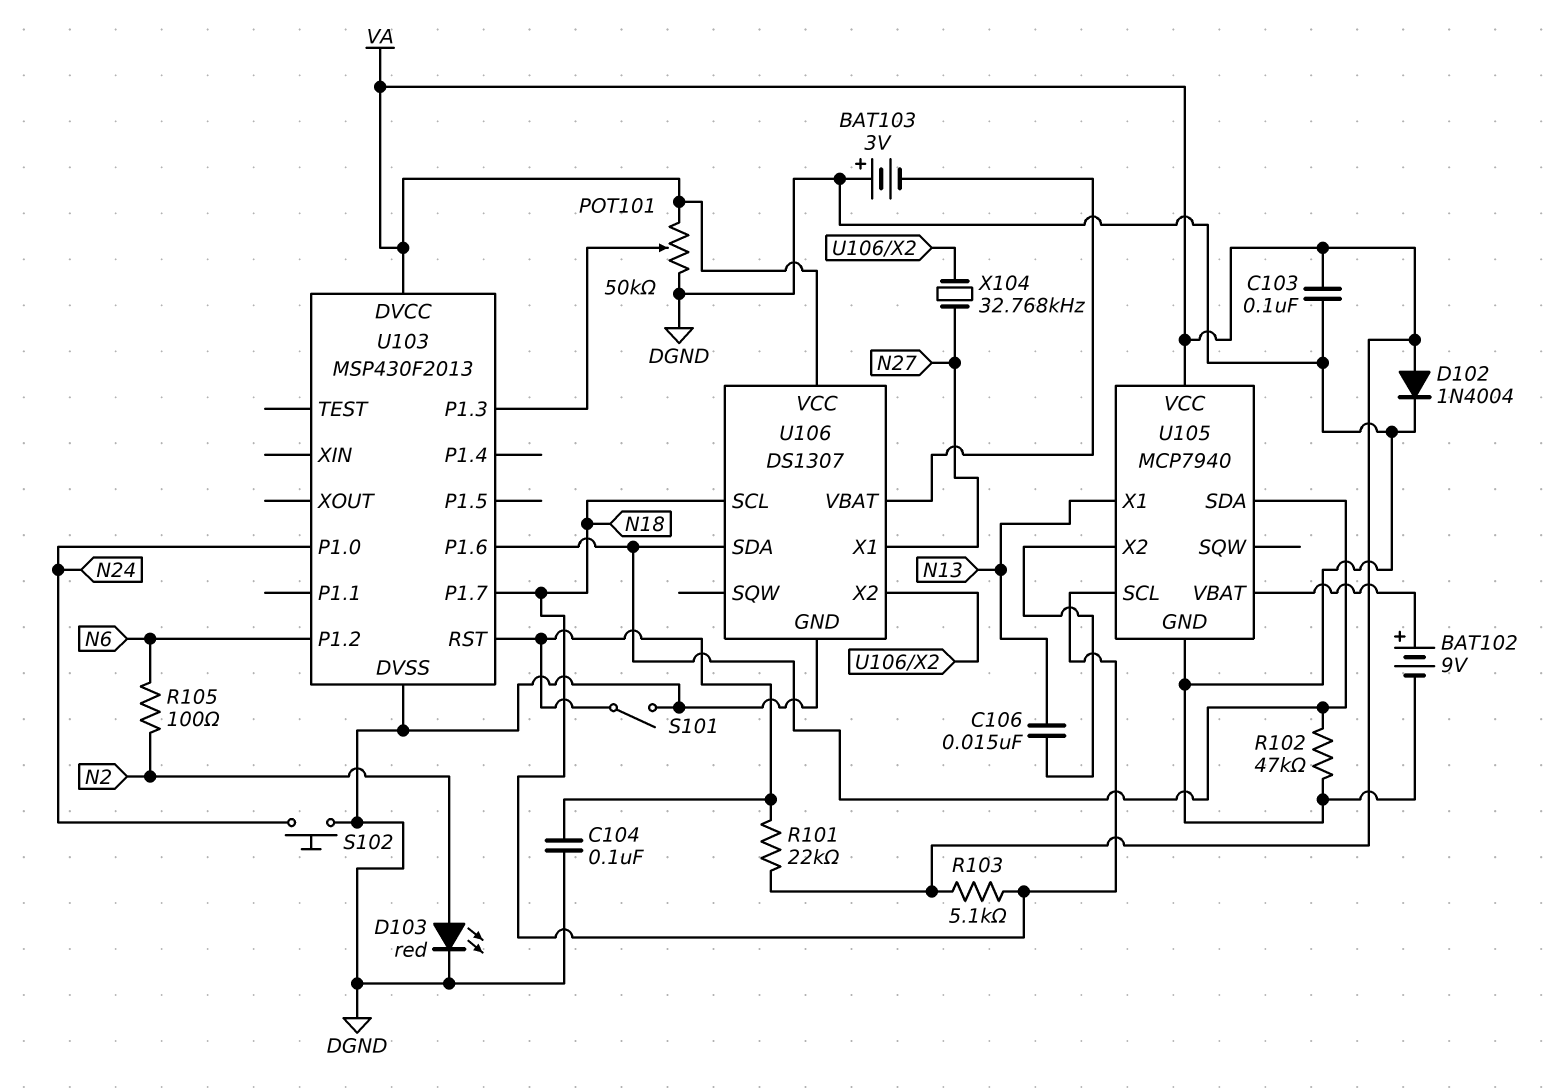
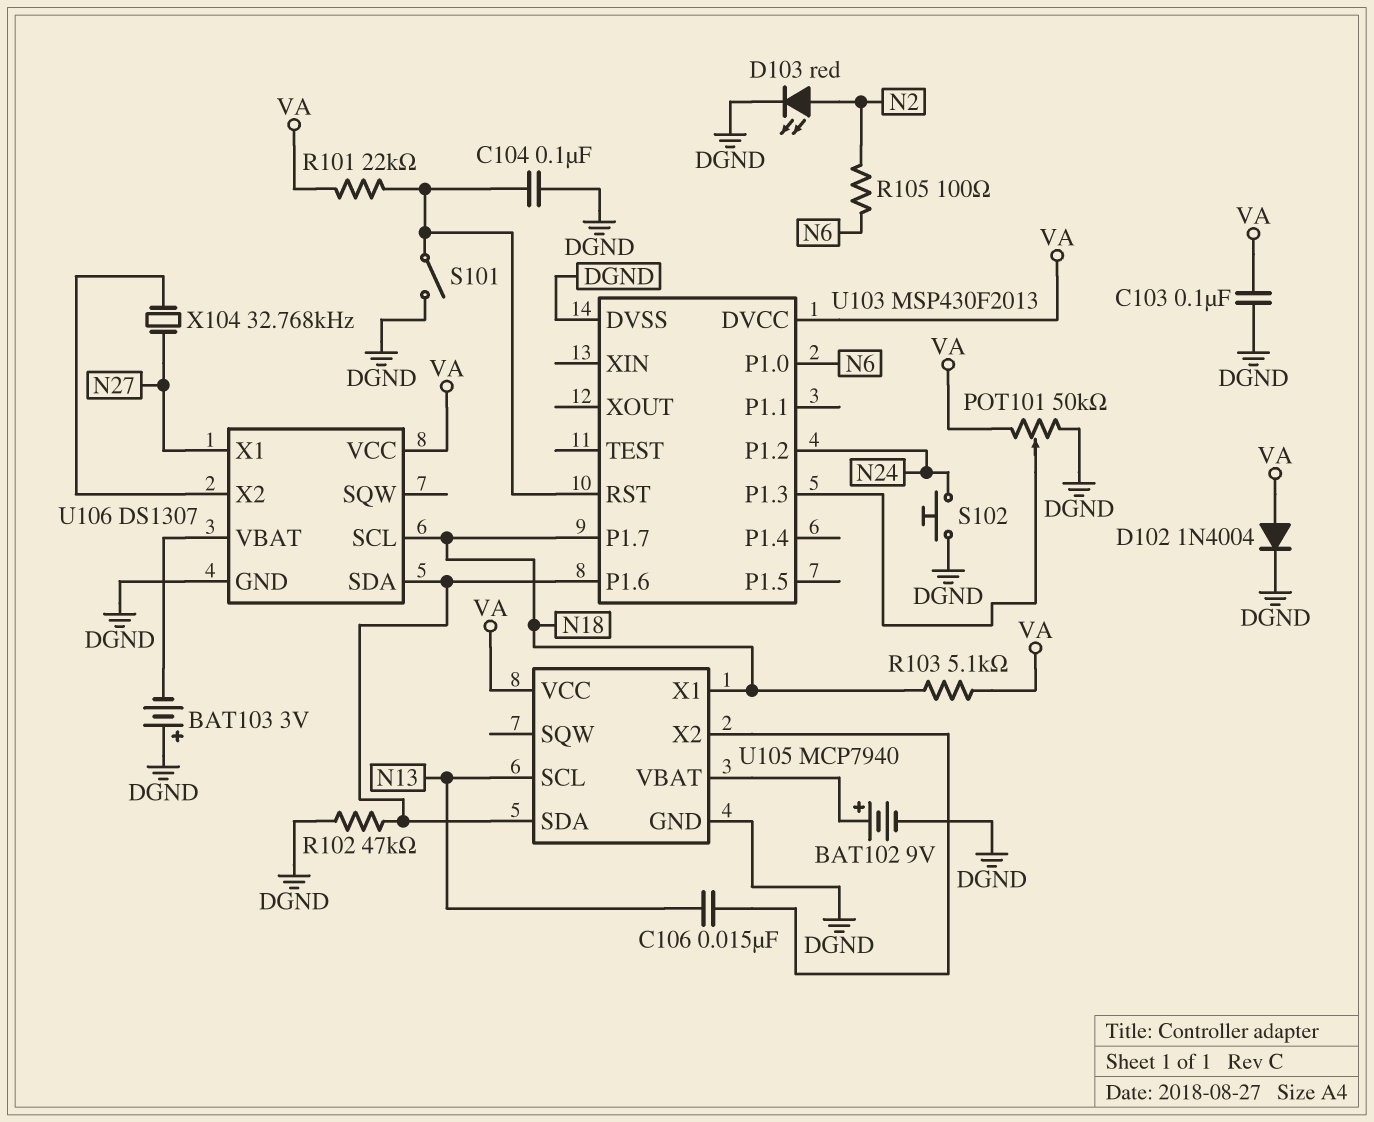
U103 pin P1.0: N24 -> N6
U103 pin P1.2: N6 -> N24
U105 pin SCL: N18 -> N13
U105 pin X1: N13 -> N18

